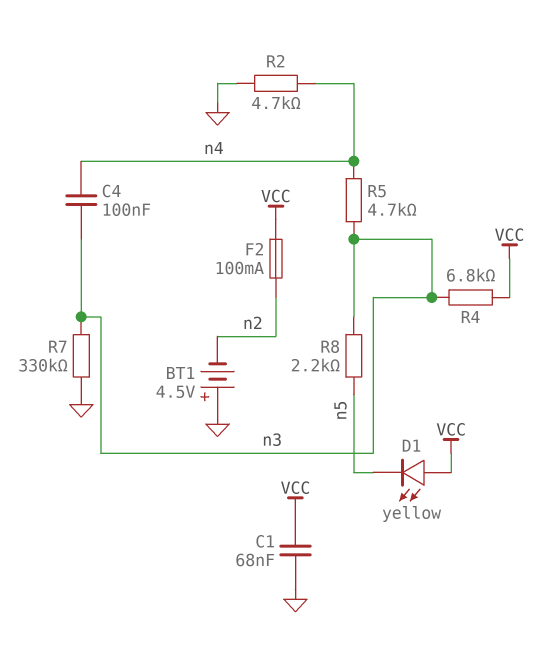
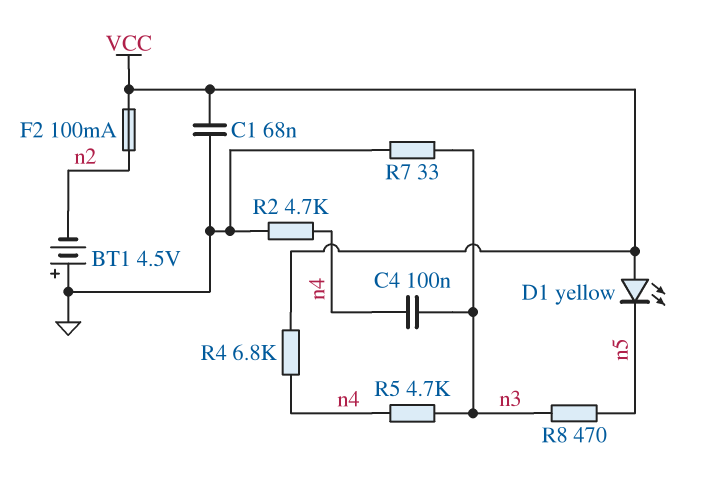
R4: 6.8k (VCC, n3) -> 6.8k (VCC, n4)
R7: 330k (GND, n3) -> 33 (GND, n3)
R8: 2.2k (n3, n5) -> 470 (n3, n5)

